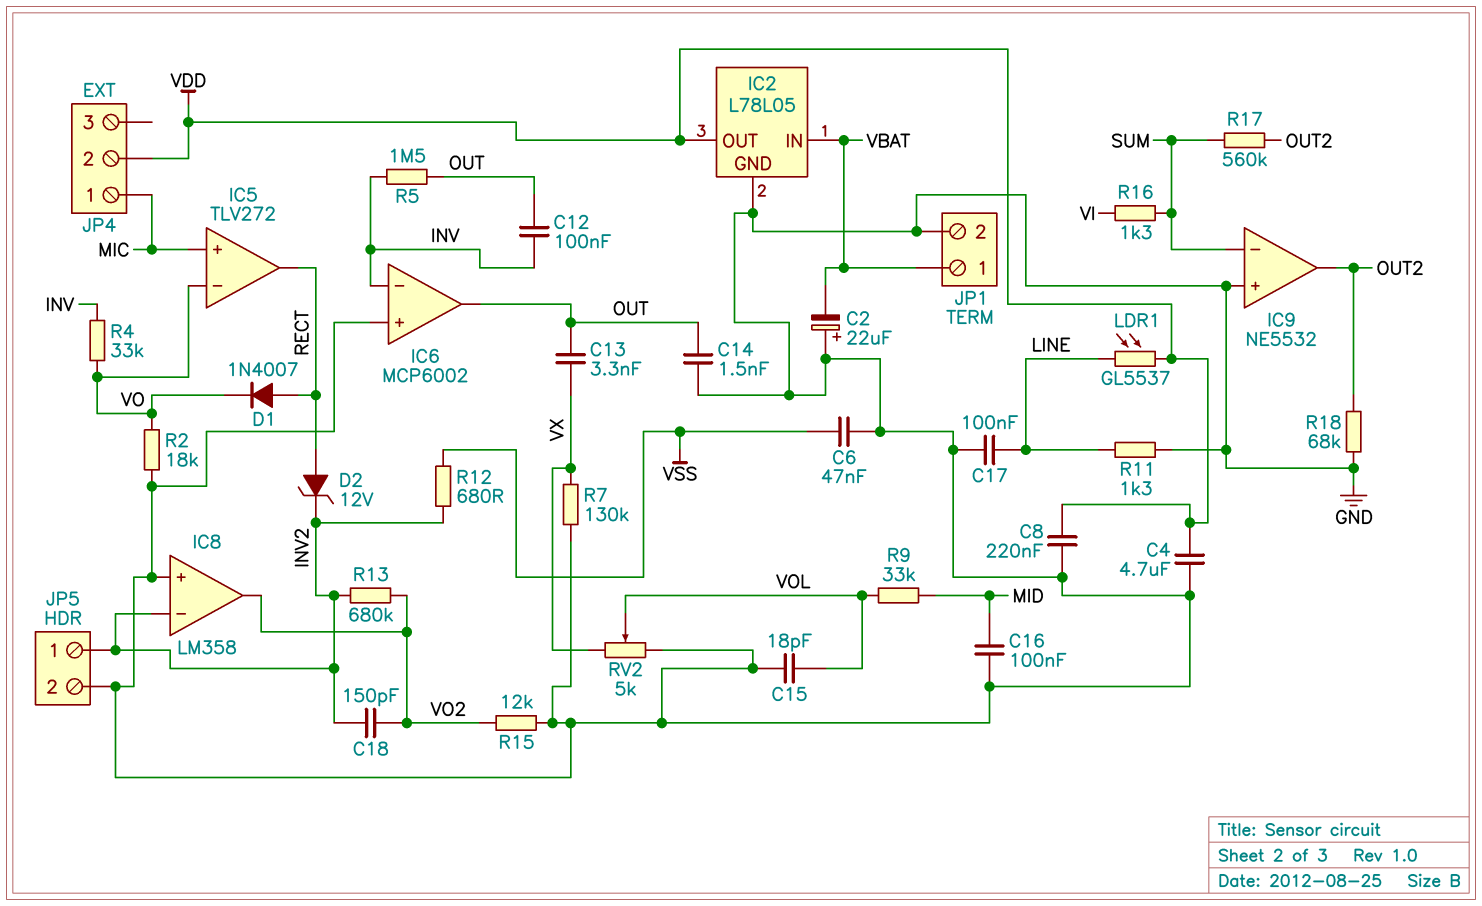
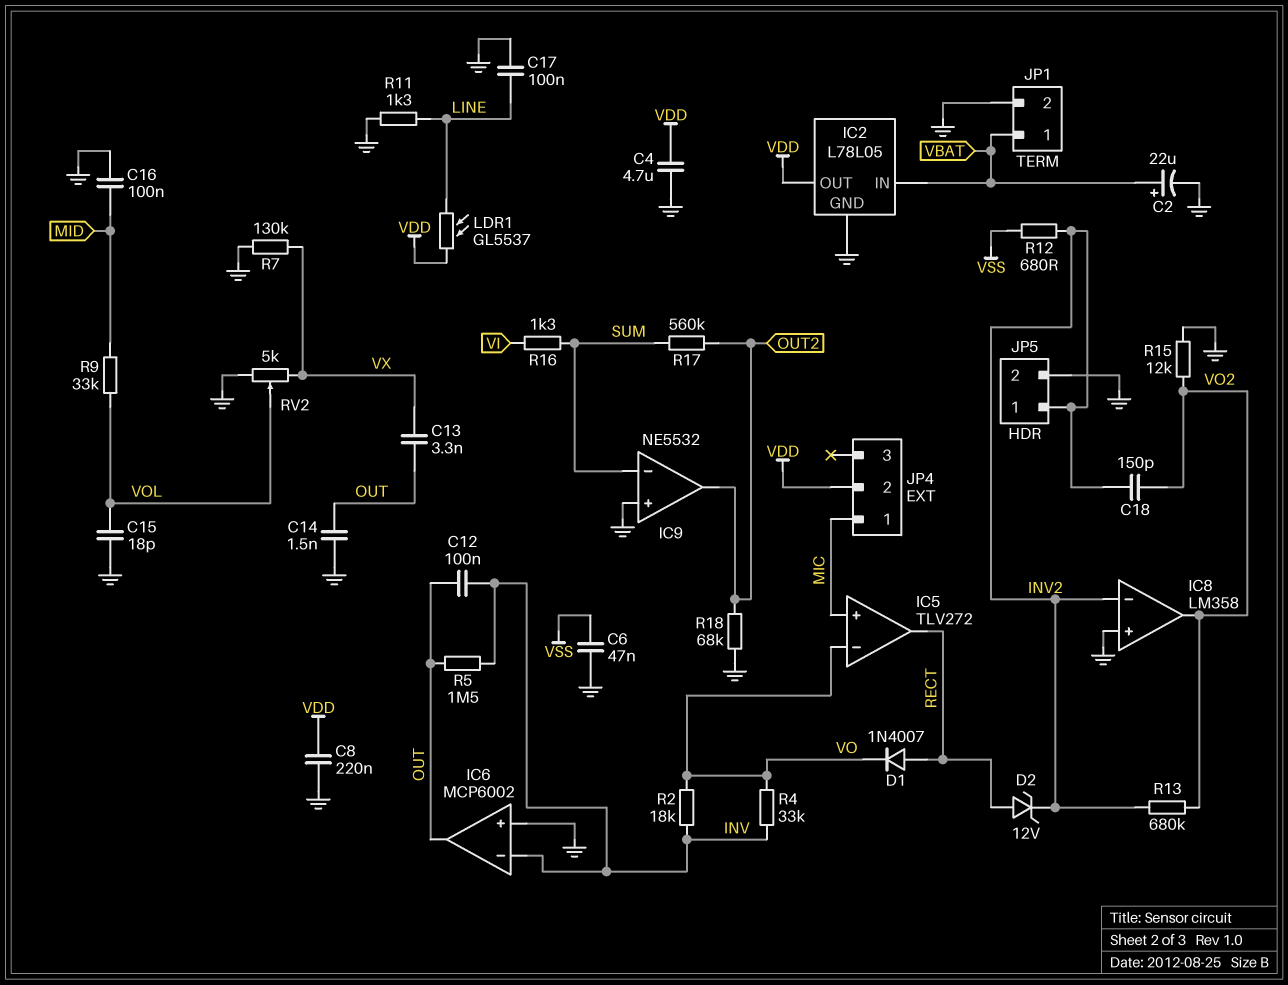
C2: 22uF (plus GND, minus VBAT) -> 22uF (plus VBAT, minus GND)
R2: 18k (GND, VO) -> 18k (INV, VO)

